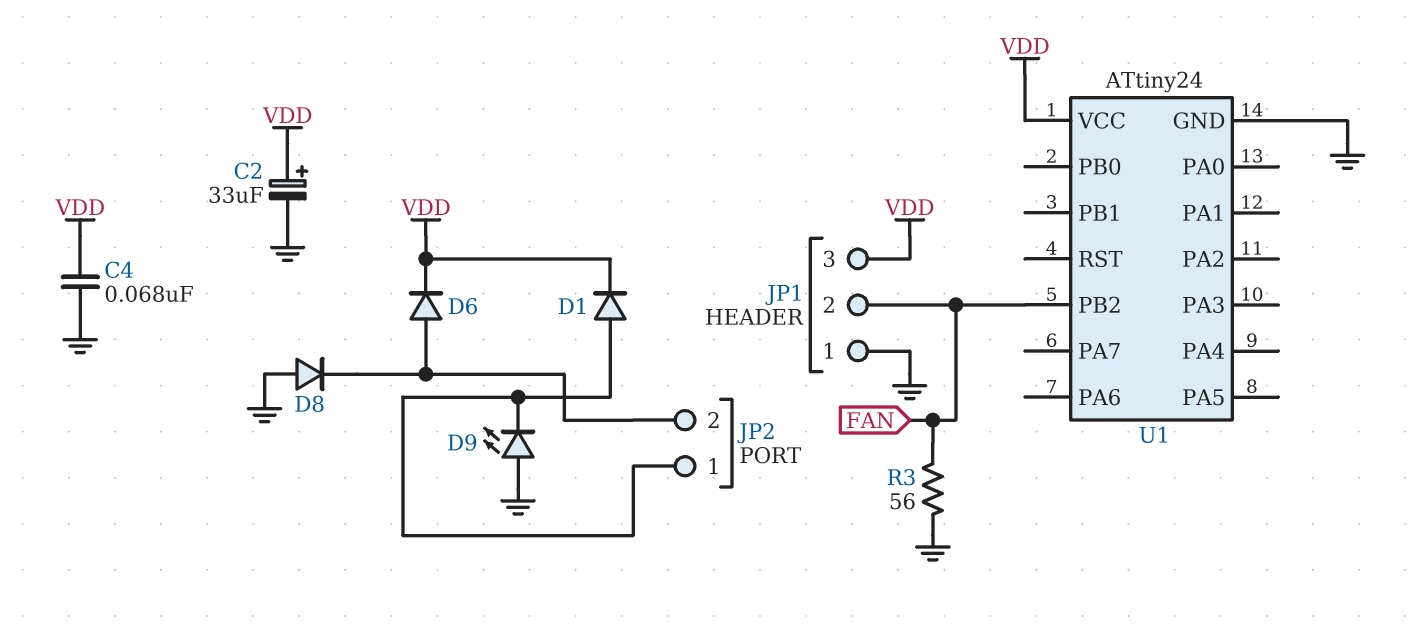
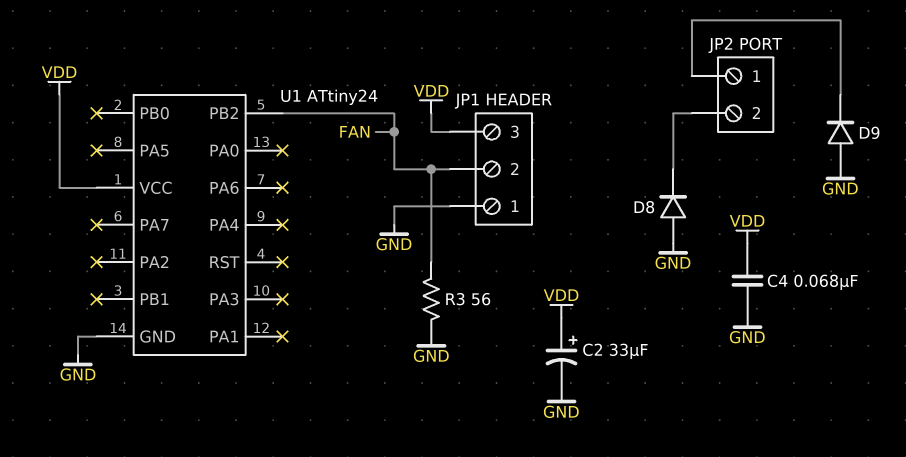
D1: diode (A JP2/1, K VDD) -> none
D6: diode (A JP2/2, K VDD) -> none
D9: LED (A GND, K JP2/1) -> diode (A GND, K JP2/1)

